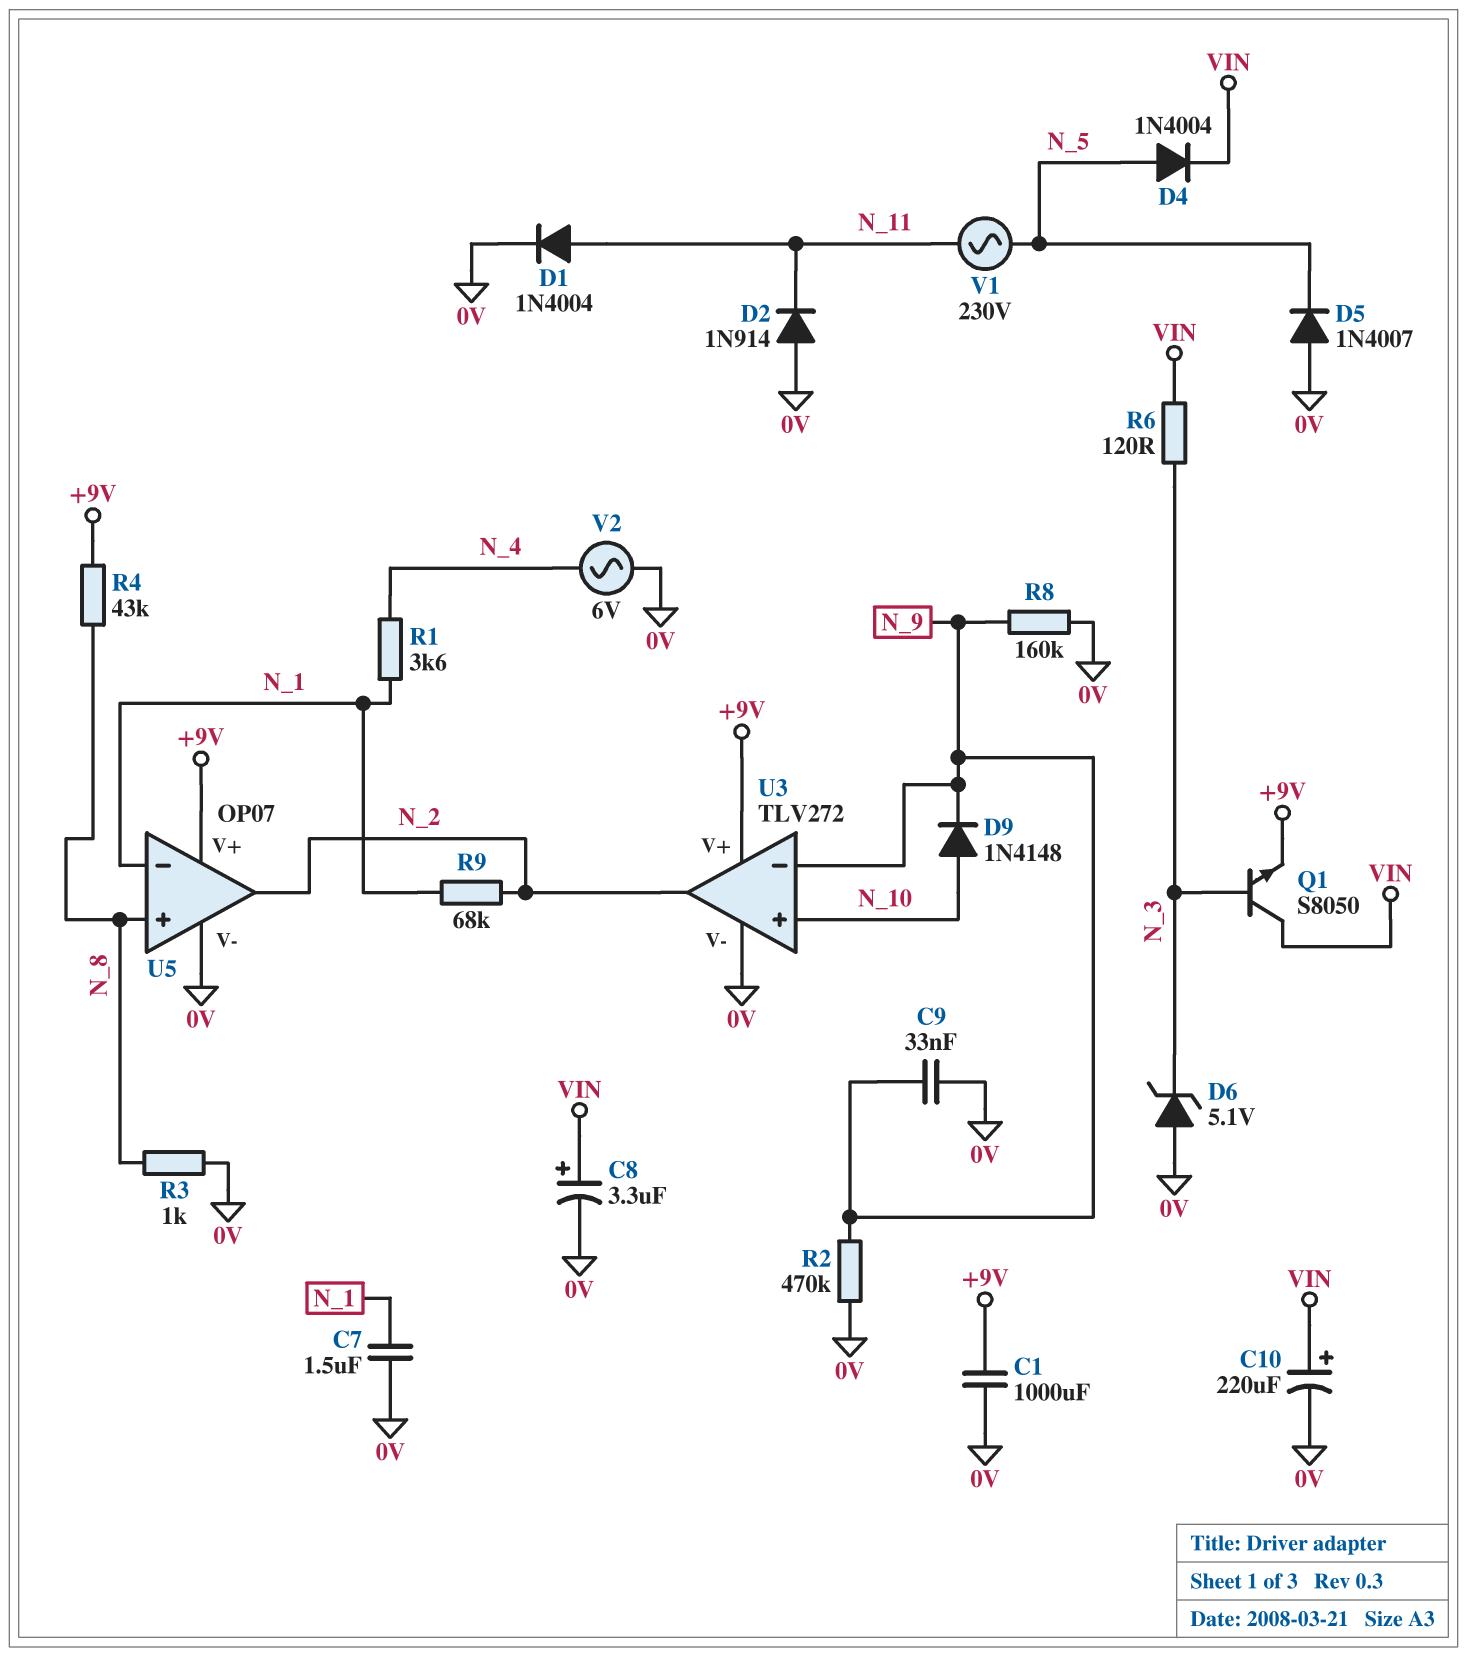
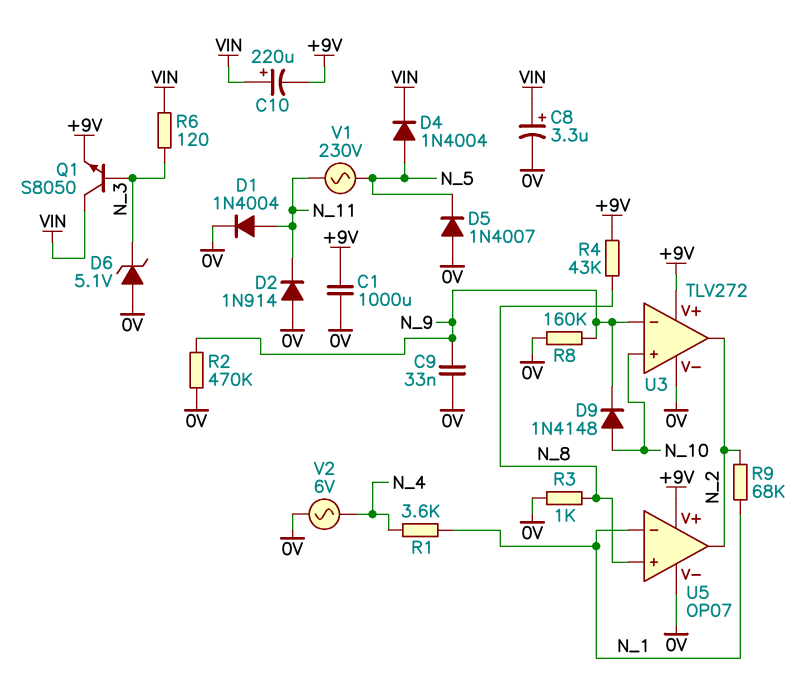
C7: 1.5uF (0V, N_1) -> none
C10: 220uF (plus VIN, minus 0V) -> 220uF (plus VIN, minus +9V)

